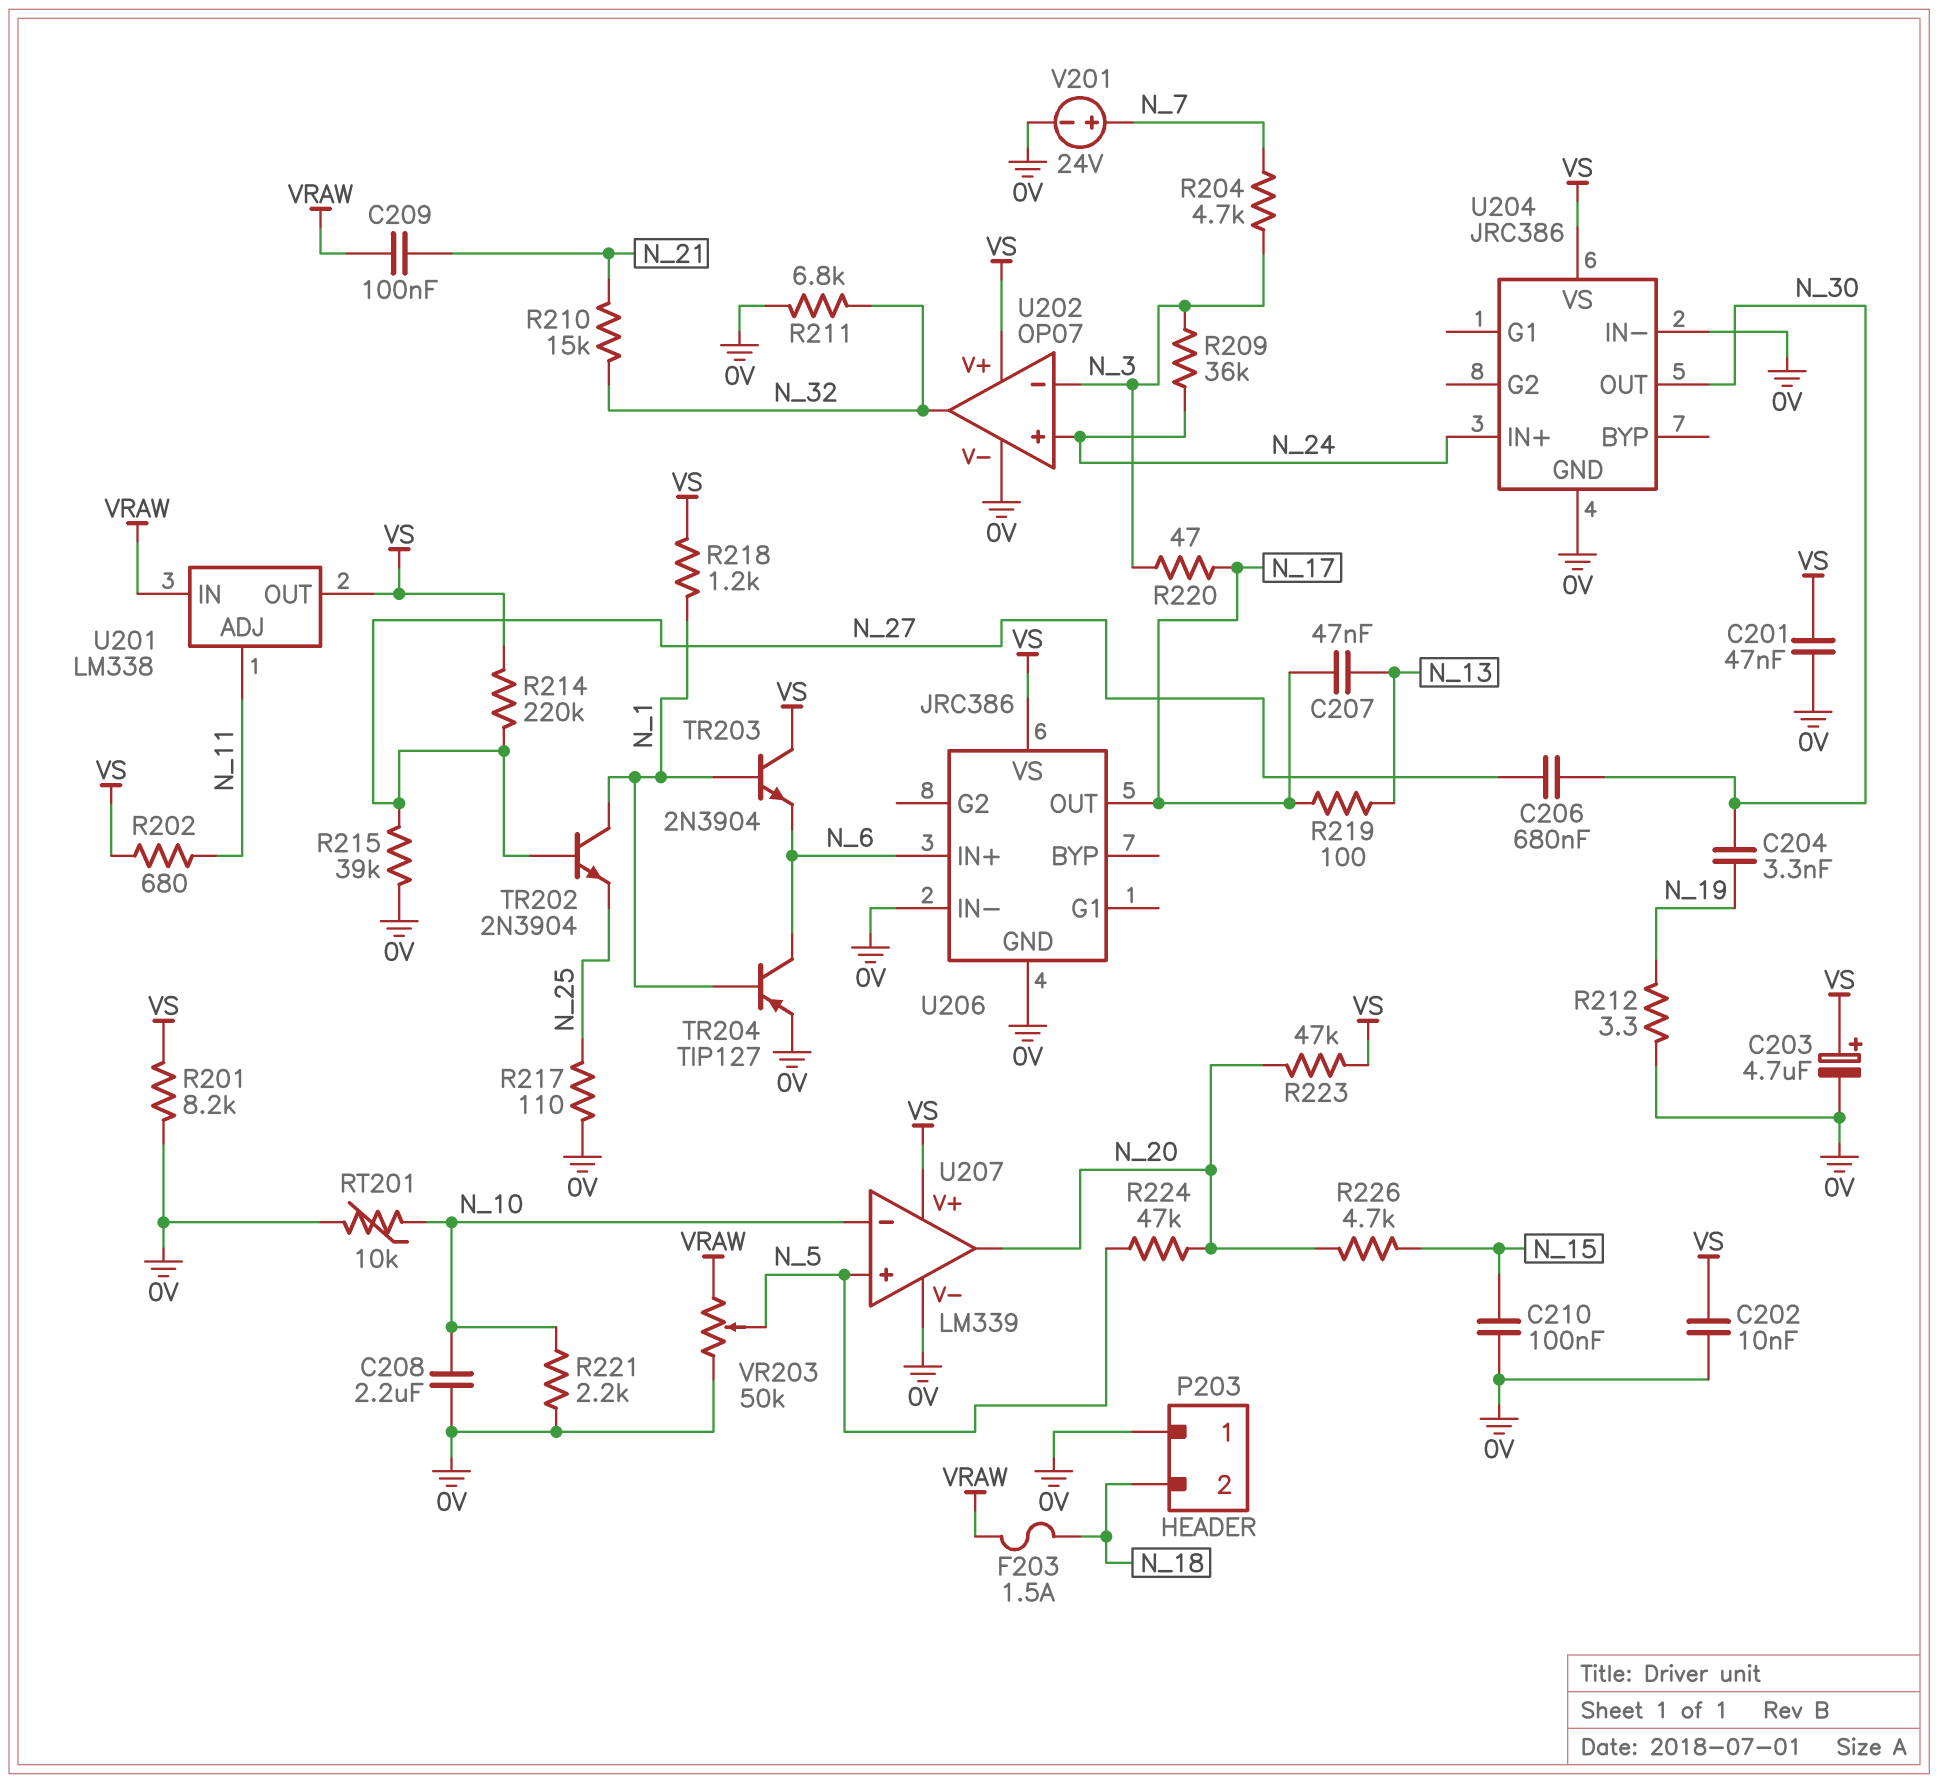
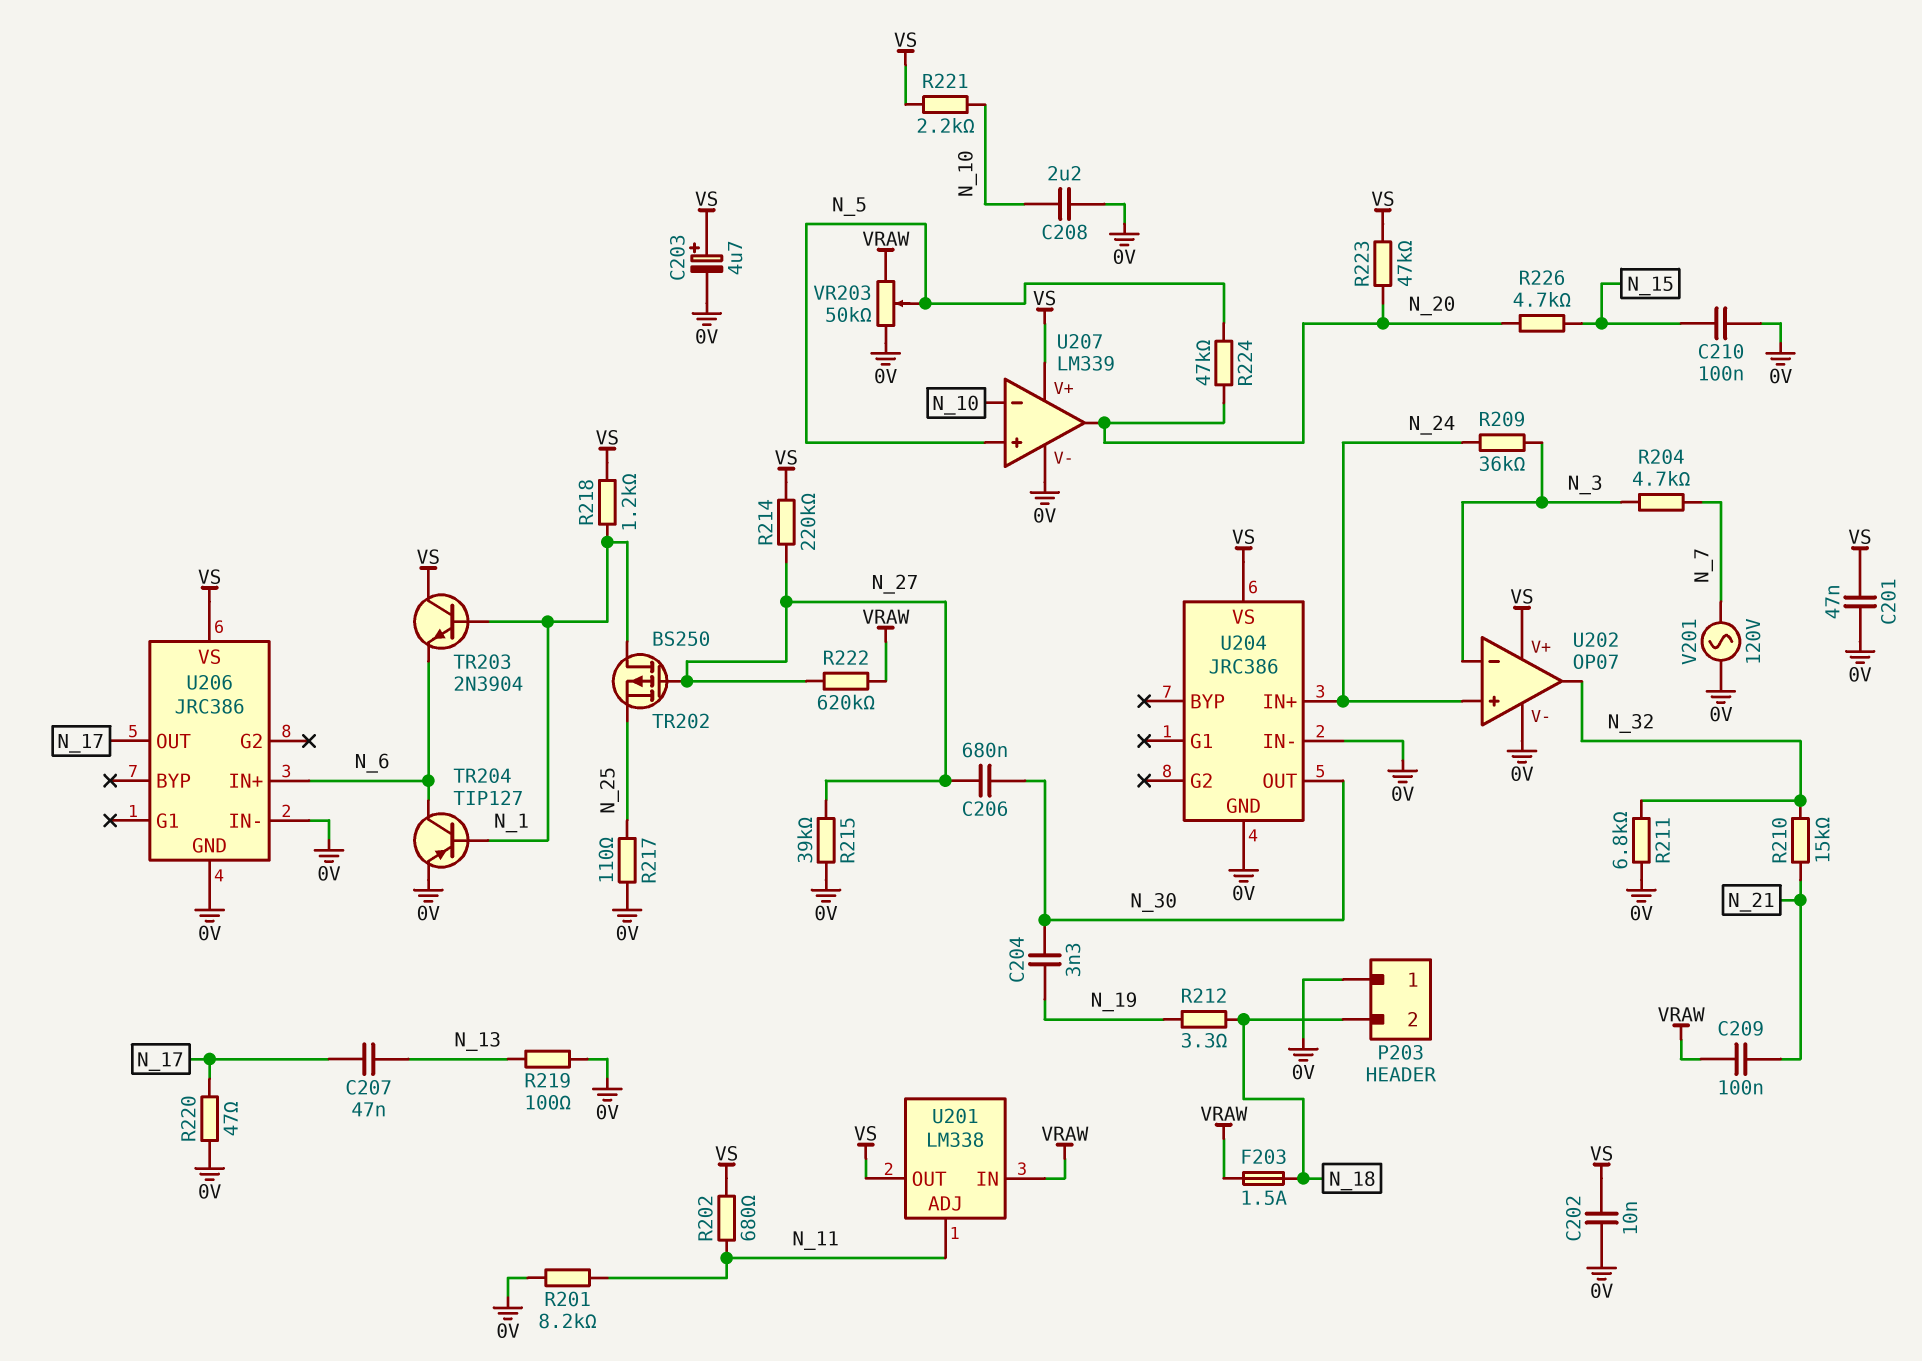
R201: 8.2k (0V, VS) -> 8.2k (0V, N_11)
R212: 3.3 (0V, N_19) -> 3.3 (N_18, N_19)
R219: 100 (N_13, N_17) -> 100 (0V, N_13)
R220: 47 (N_3, N_17) -> 47 (0V, N_17)
R221: 2.2k (0V, N_10) -> 2.2k (N_10, VS)
R222: none -> 620k (N_27, VRAW)
RT201: 10k (0V, N_10) -> none
TR202: NPN 2N3904 (B N_27, C N_1, E N_25) -> PMOS BS250 (G N_27, D N_1, S N_25)
V201: 24V (plus N_7, minus 0V) -> AC 120V (0V, N_7)

